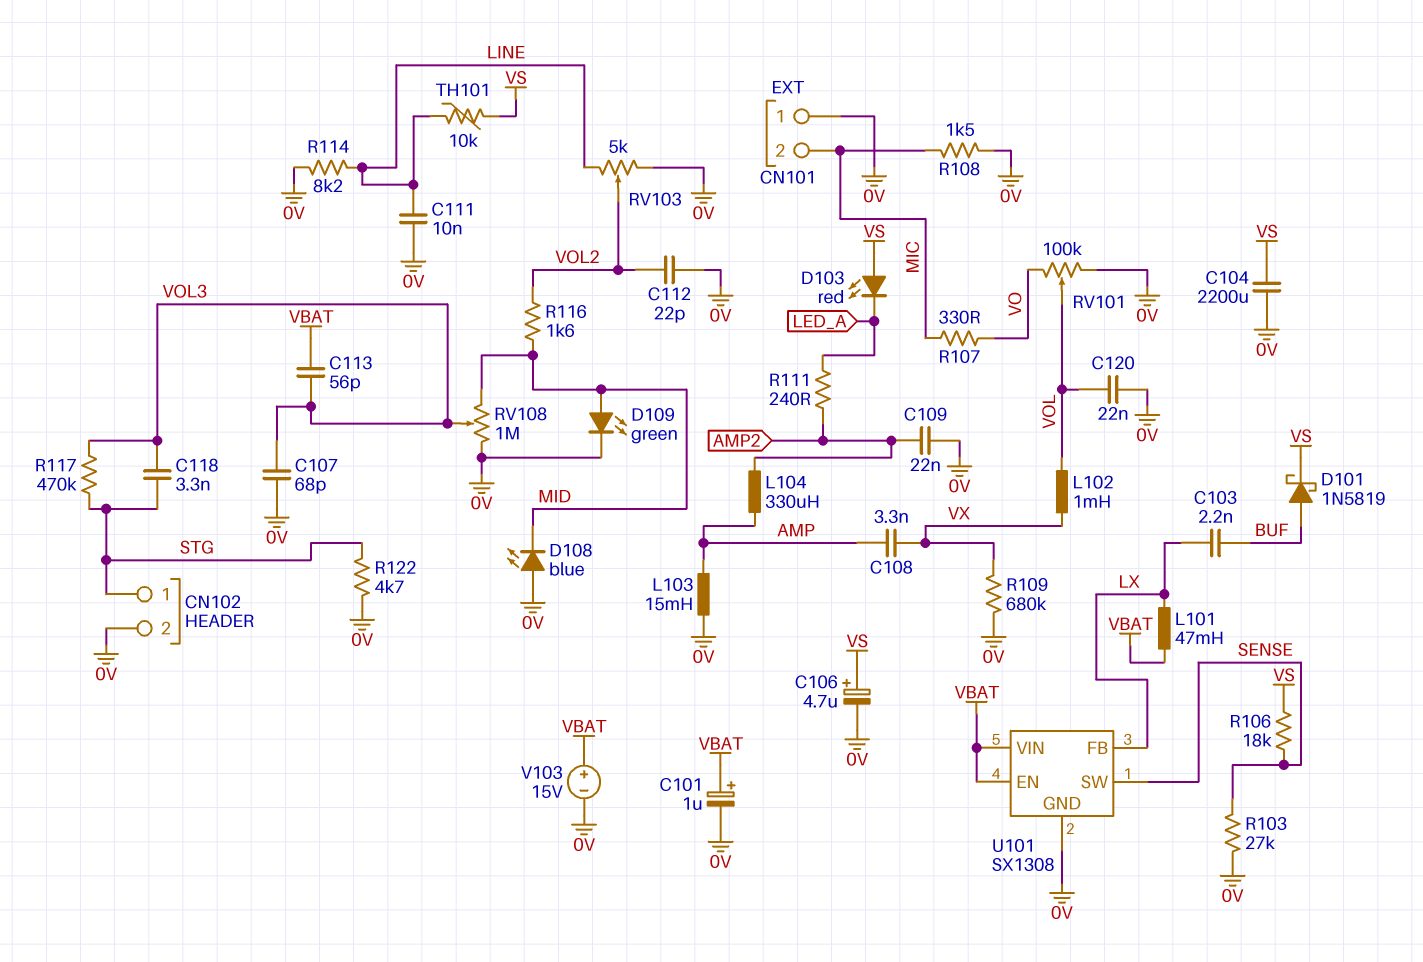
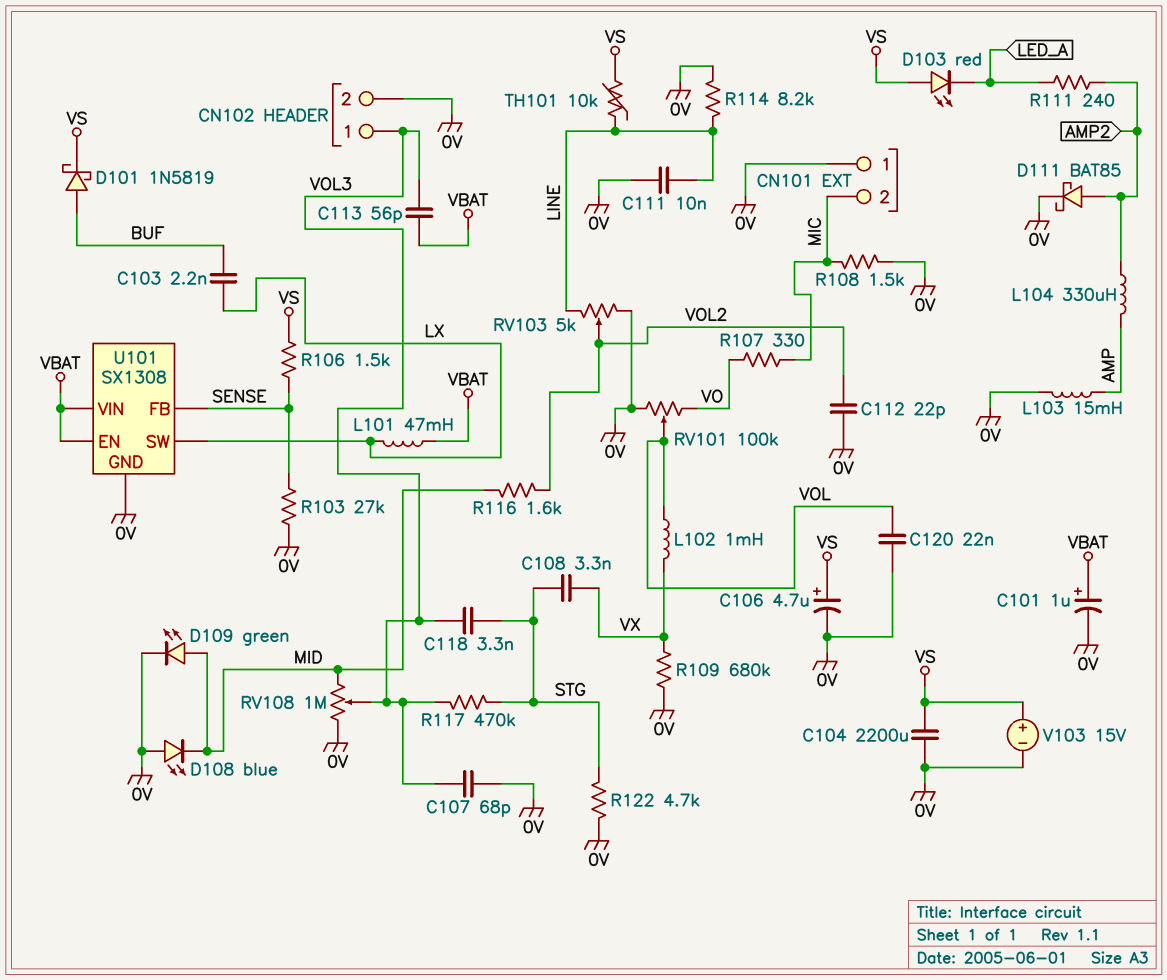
C108: 3.3nF (AMP, VX) -> 3.3nF (STG, VX)
C109: 22nF (0V, AMP2) -> none
CN102 pin 1: STG -> VOL3
D111: none -> schottky BAT85 (A AMP2, K 0V)
R106: 18k (SENSE, VS) -> 1.5k (SENSE, VS)
U101 pin FB: LX -> SENSE
U101 pin SW: SENSE -> LX
V103: 15V (plus VBAT, minus 0V) -> 15V (plus VS, minus 0V)

